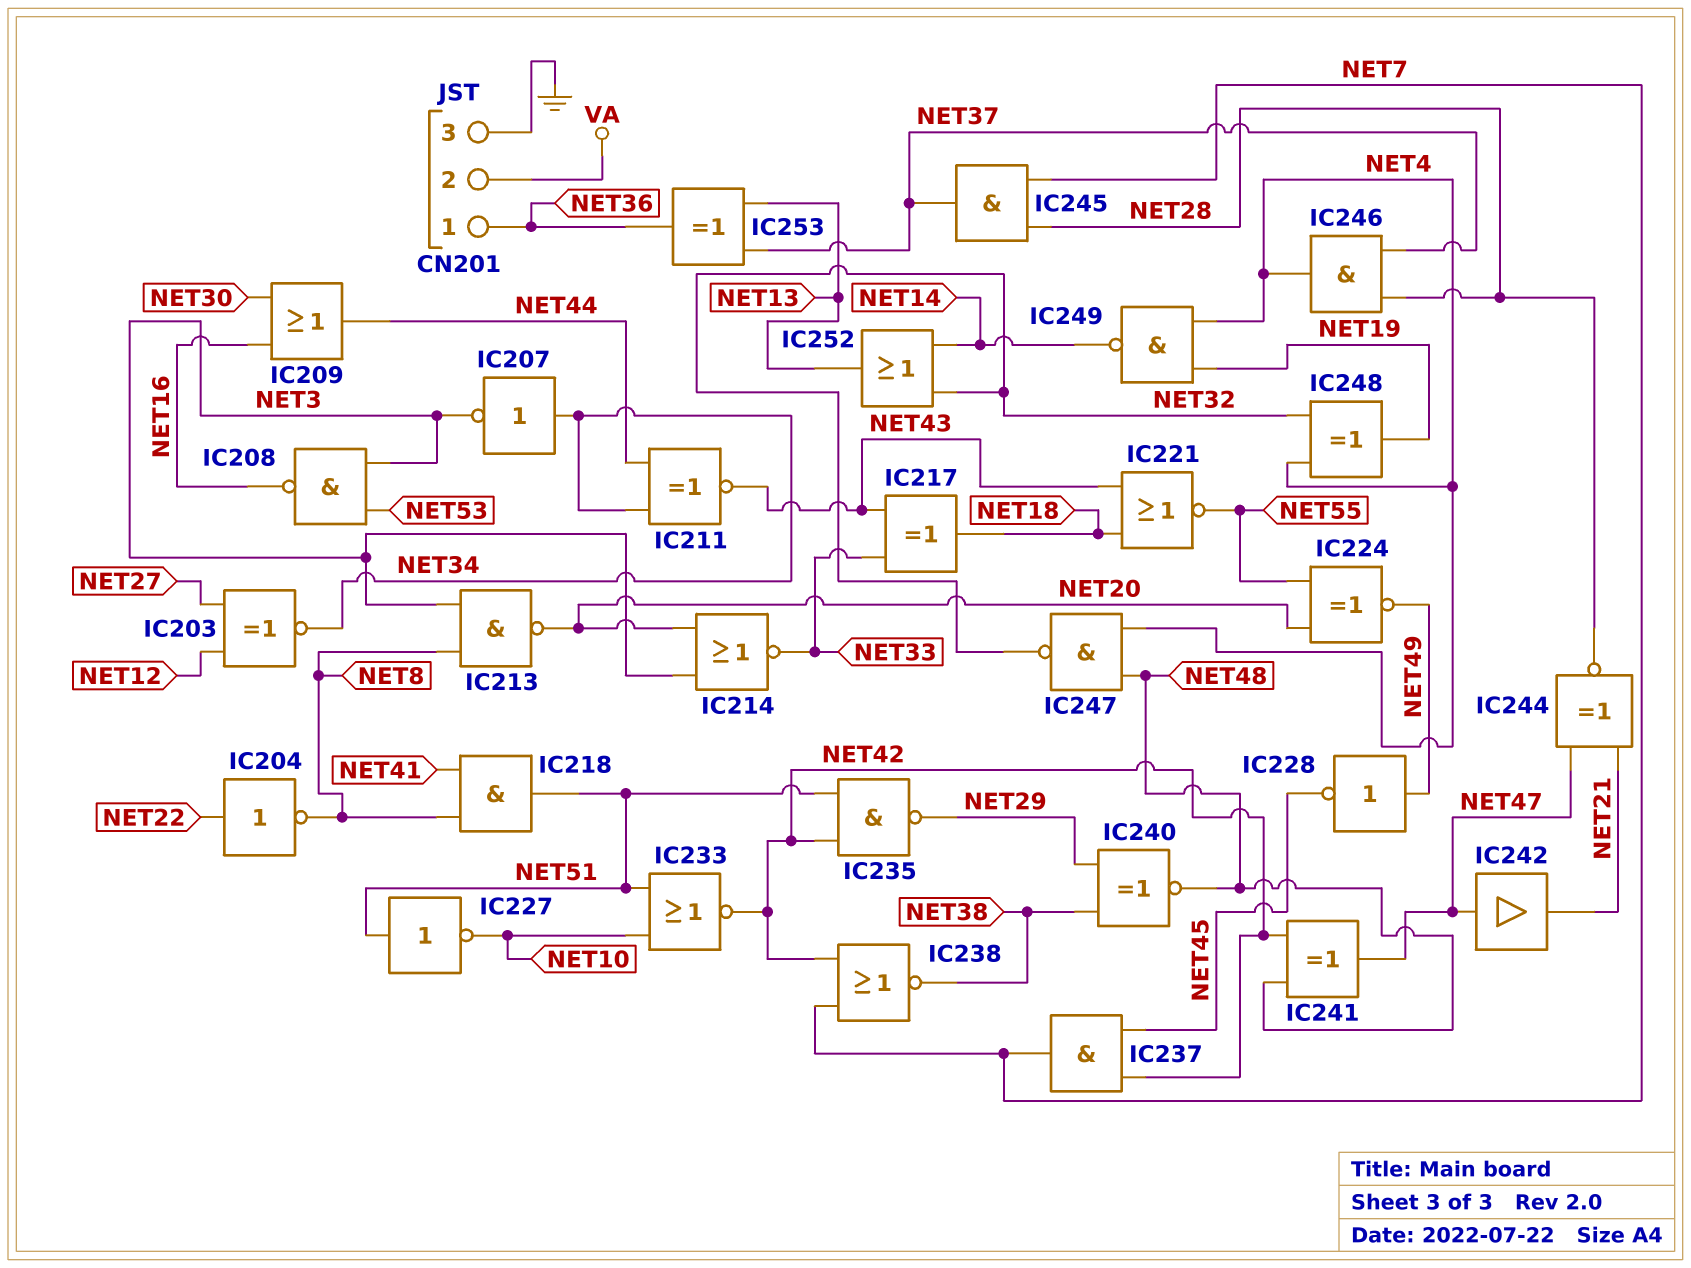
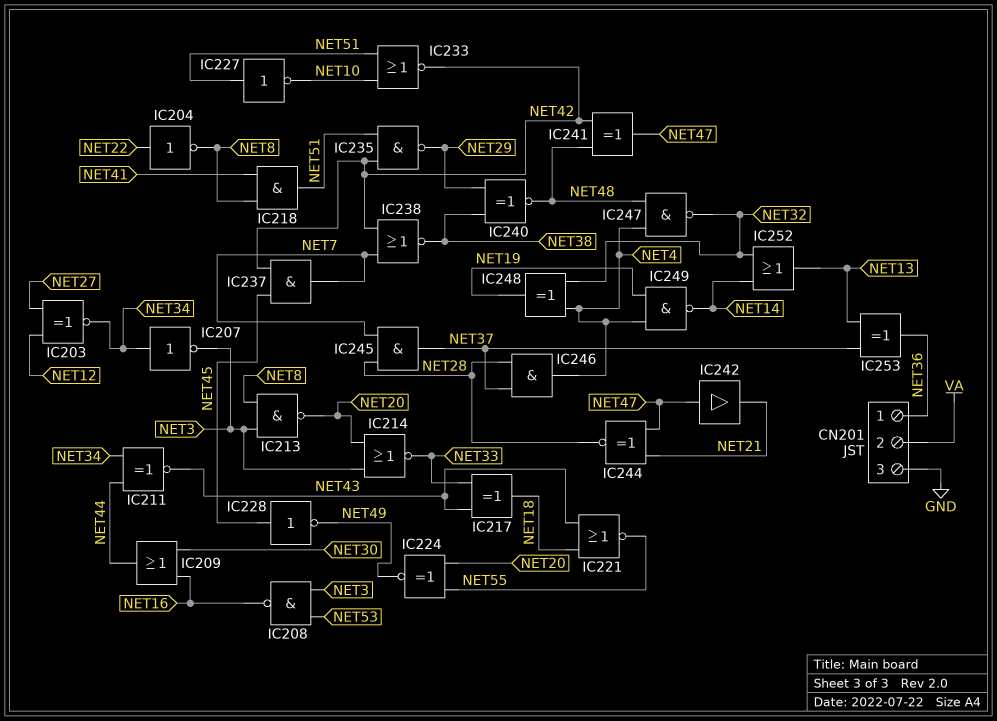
IC228: NOT (in NET49, out NET45) -> NOT (in NET45, out NET49)

